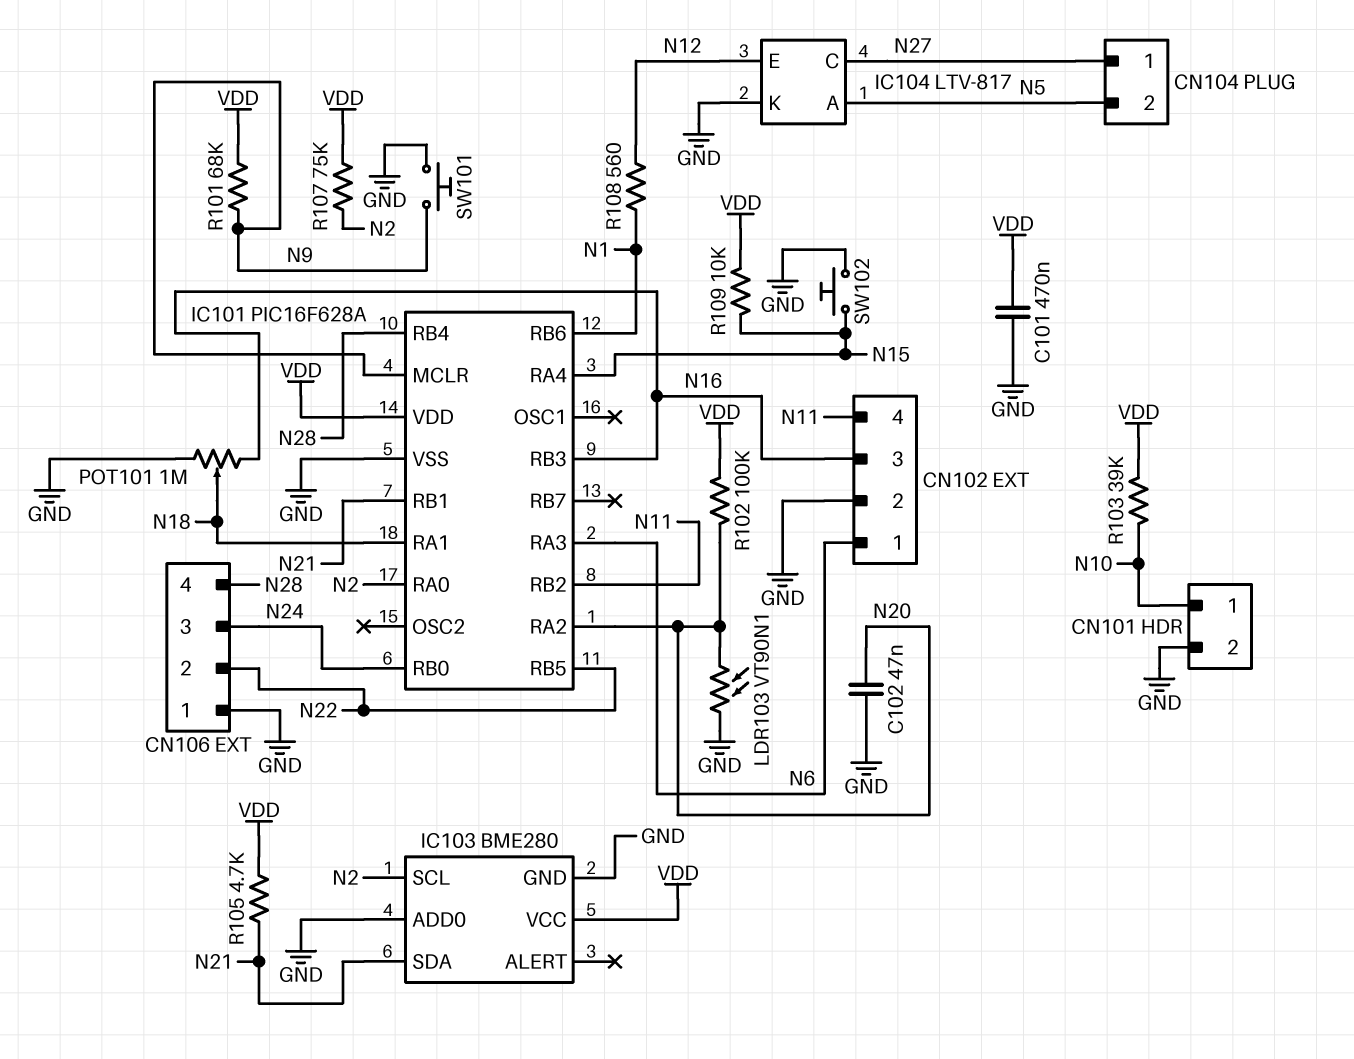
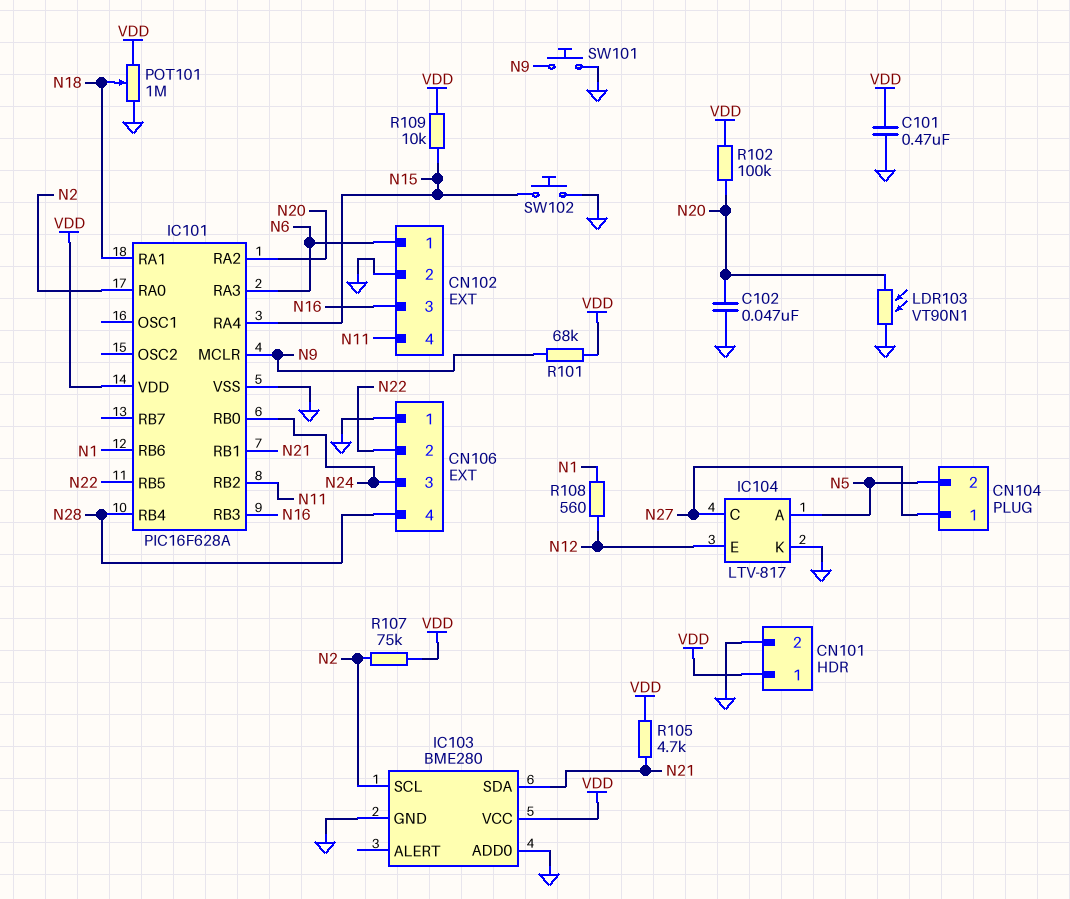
CN101 pin 1: N10 -> VDD
POT101: 1M (GND, N16, wiper N18) -> 1M (GND, VDD, wiper N18)
R103: 39k (N10, VDD) -> none

